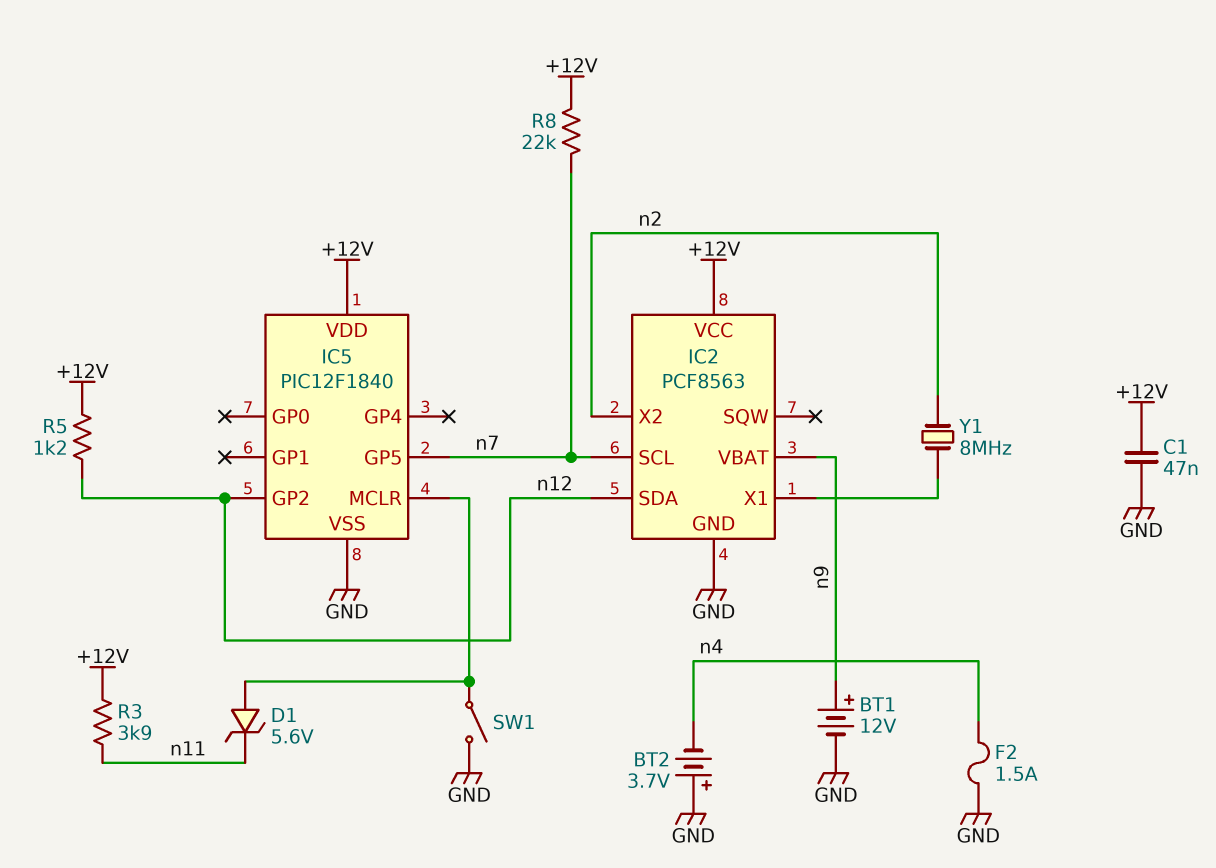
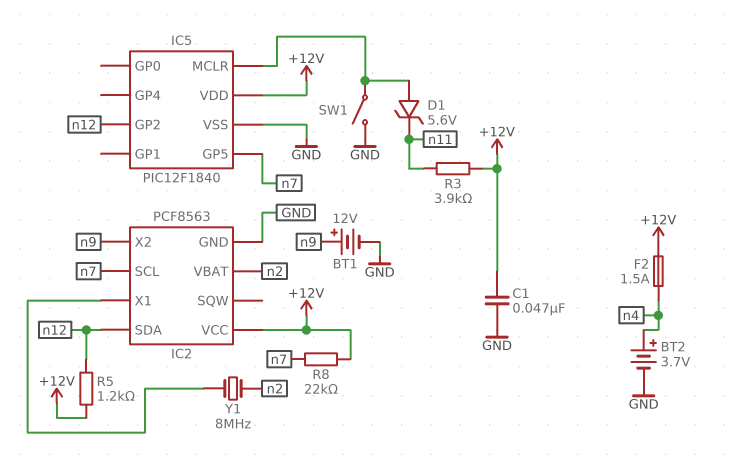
BT2: 3.7V (plus GND, minus n4) -> 3.7V (plus n4, minus GND)
F2: 1.5A (GND, n4) -> 1.5A (+12V, n4)
IC2 pin VBAT: n9 -> n2
IC2 pin X2: n2 -> n9

